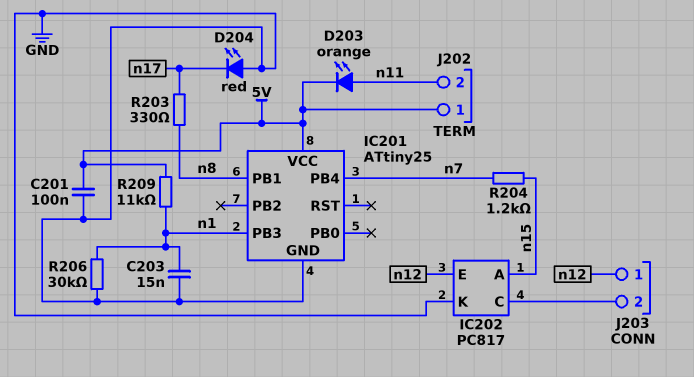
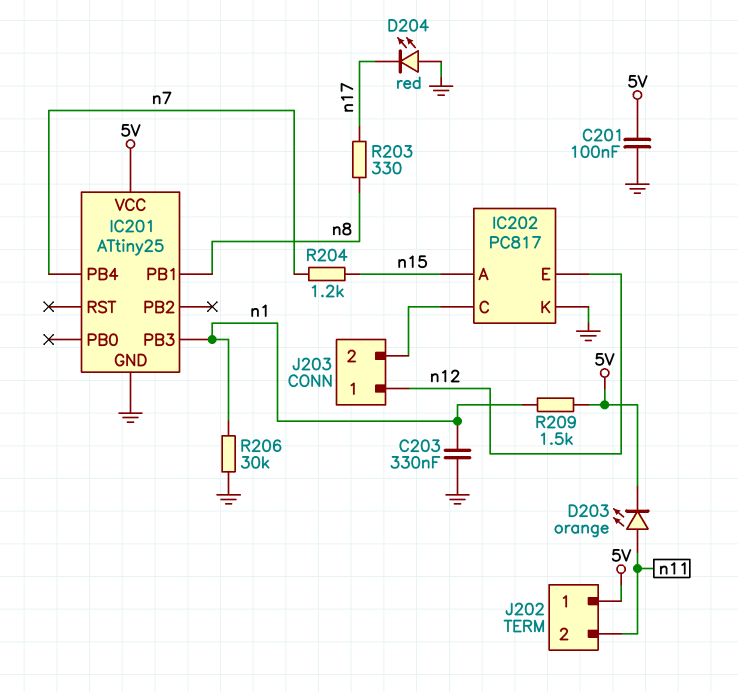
C203: 15nF (GND, n1) -> 330nF (GND, n1)
R209: 11k (5V, n1) -> 1.5k (5V, n1)

